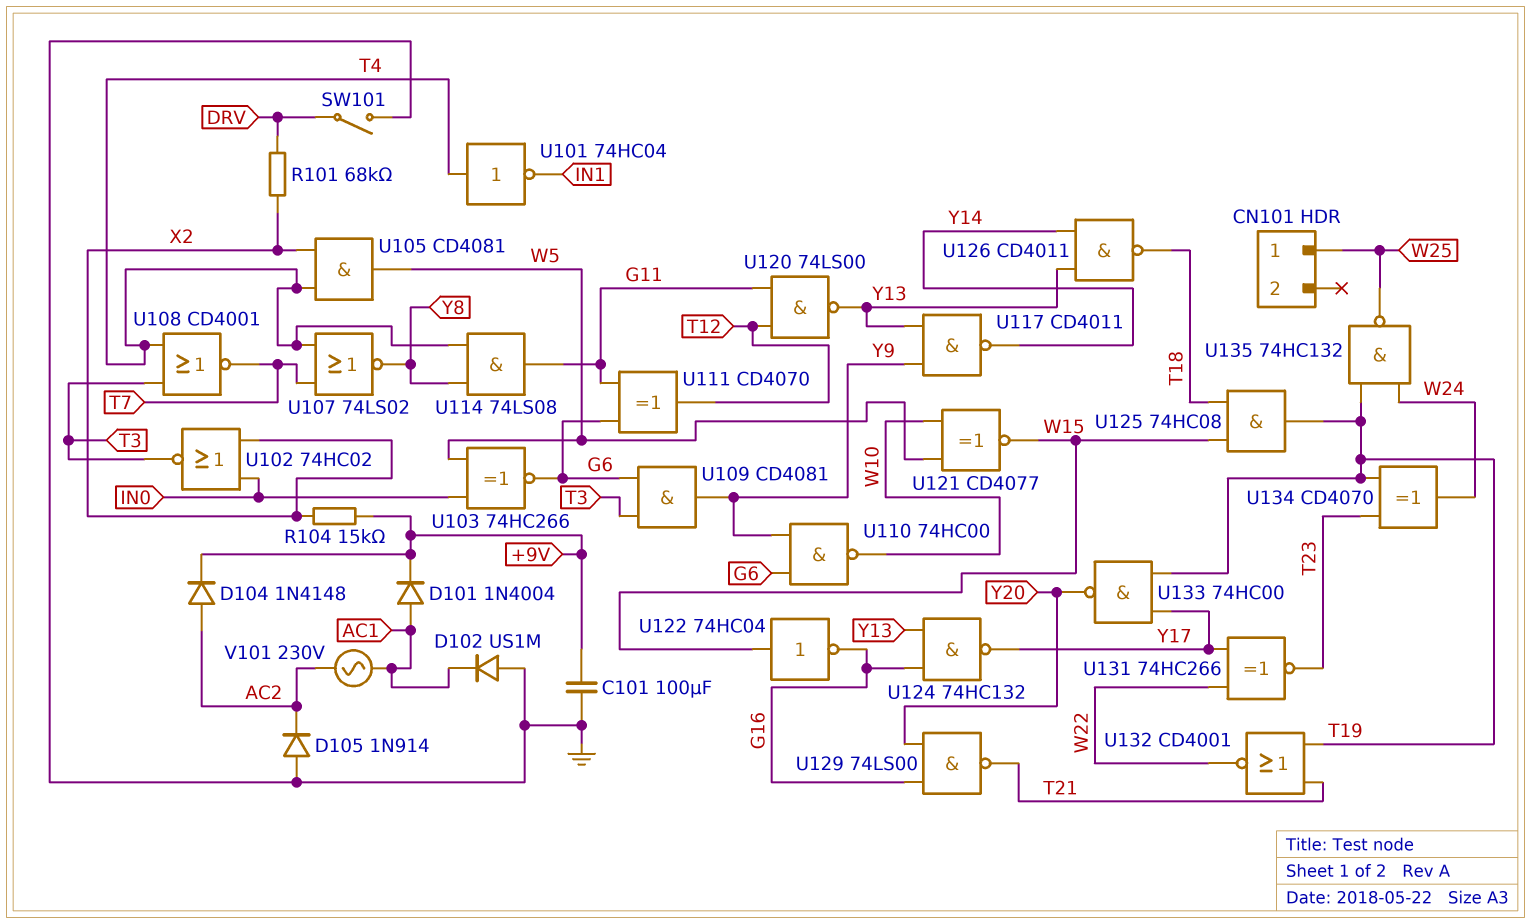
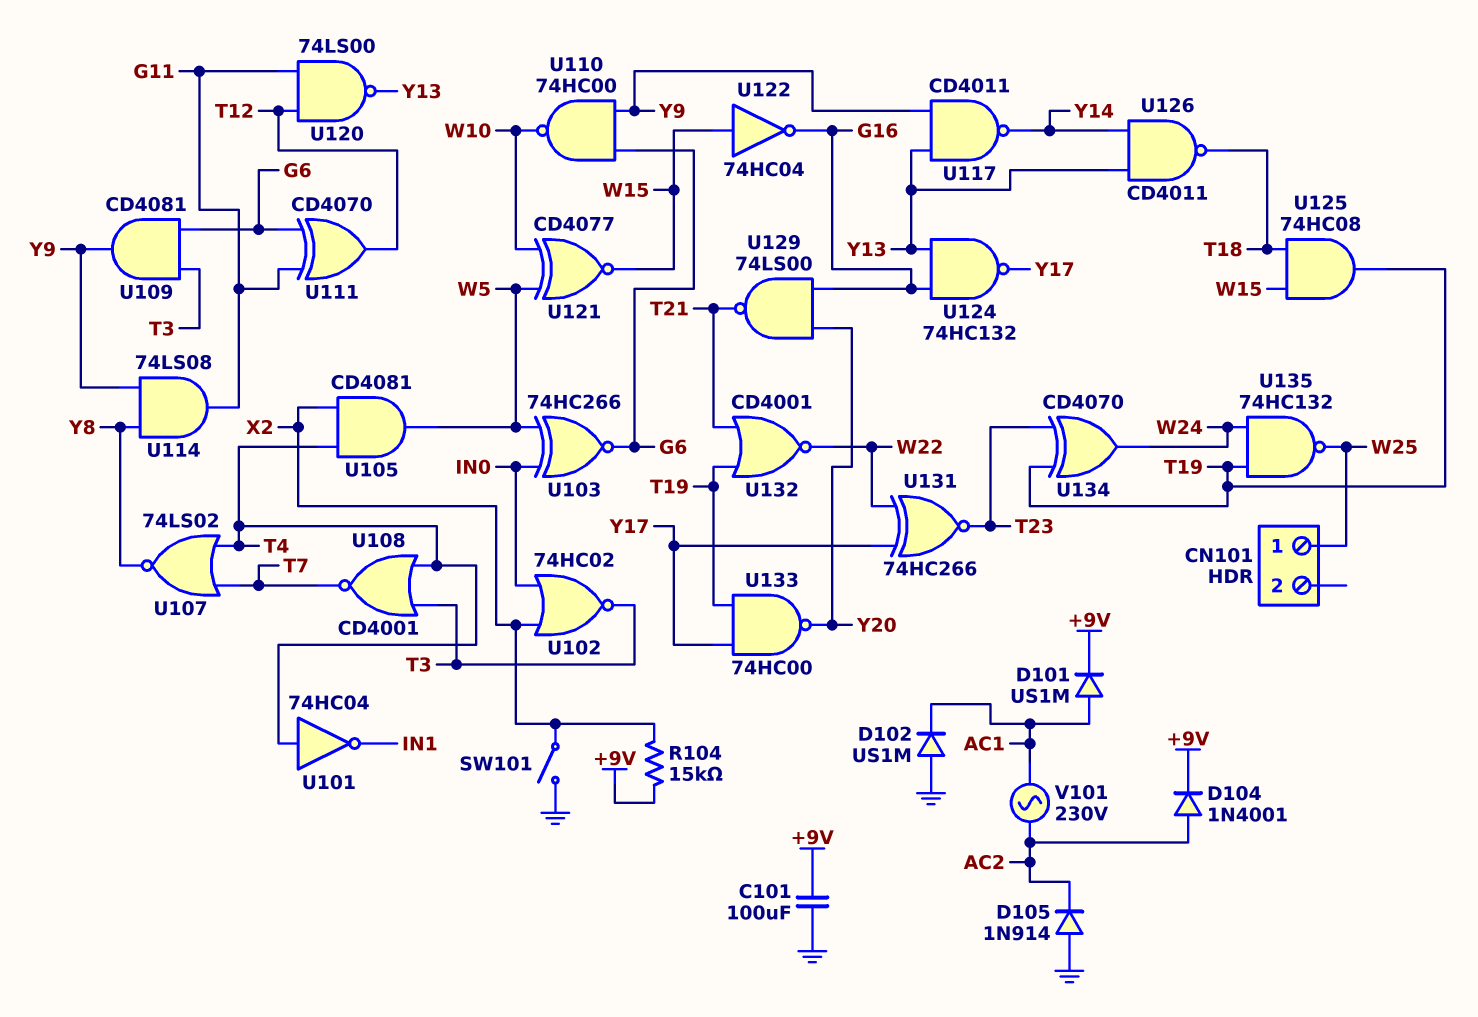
D101: diode 1N4004 (A AC1, K +9V) -> diode US1M (A AC1, K +9V)
D104: diode 1N4148 (A AC2, K +9V) -> diode 1N4001 (A AC2, K +9V)
R101: 68k (DRV, X2) -> none
SW101: switch (DRV, GND) -> switch (GND, X2)
U114: AND 74LS08 (in T4, in Y8, out G11) -> AND 74LS08 (in Y8, in Y9, out G11)

